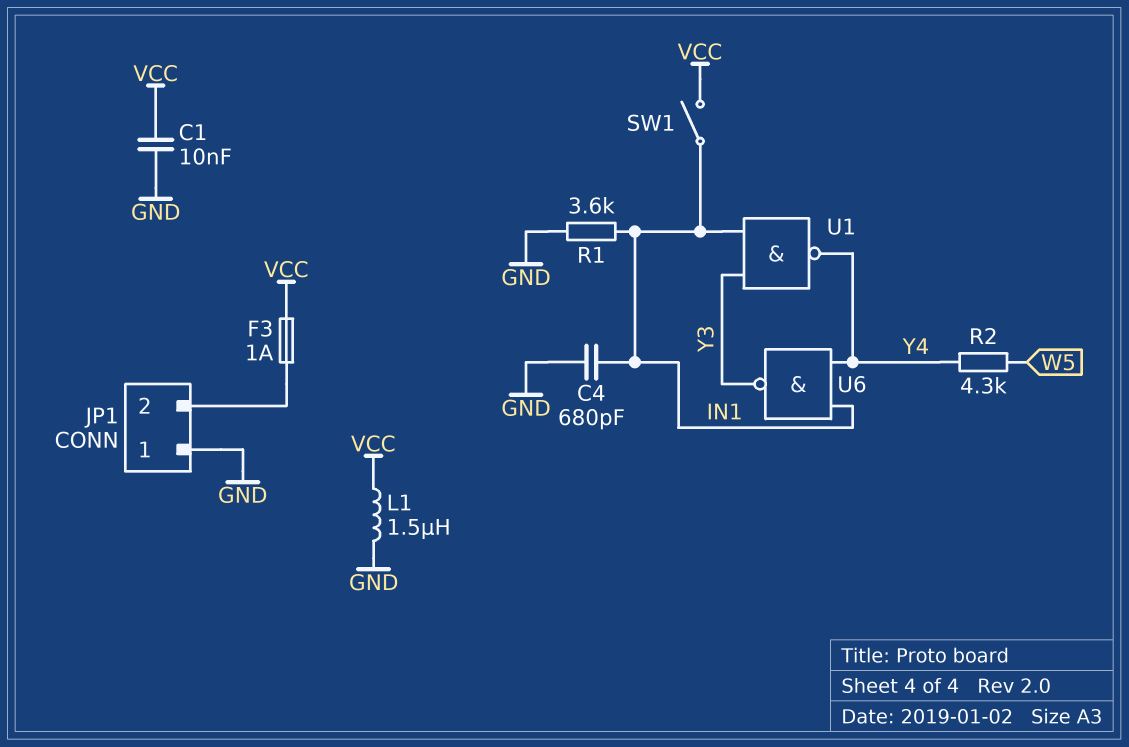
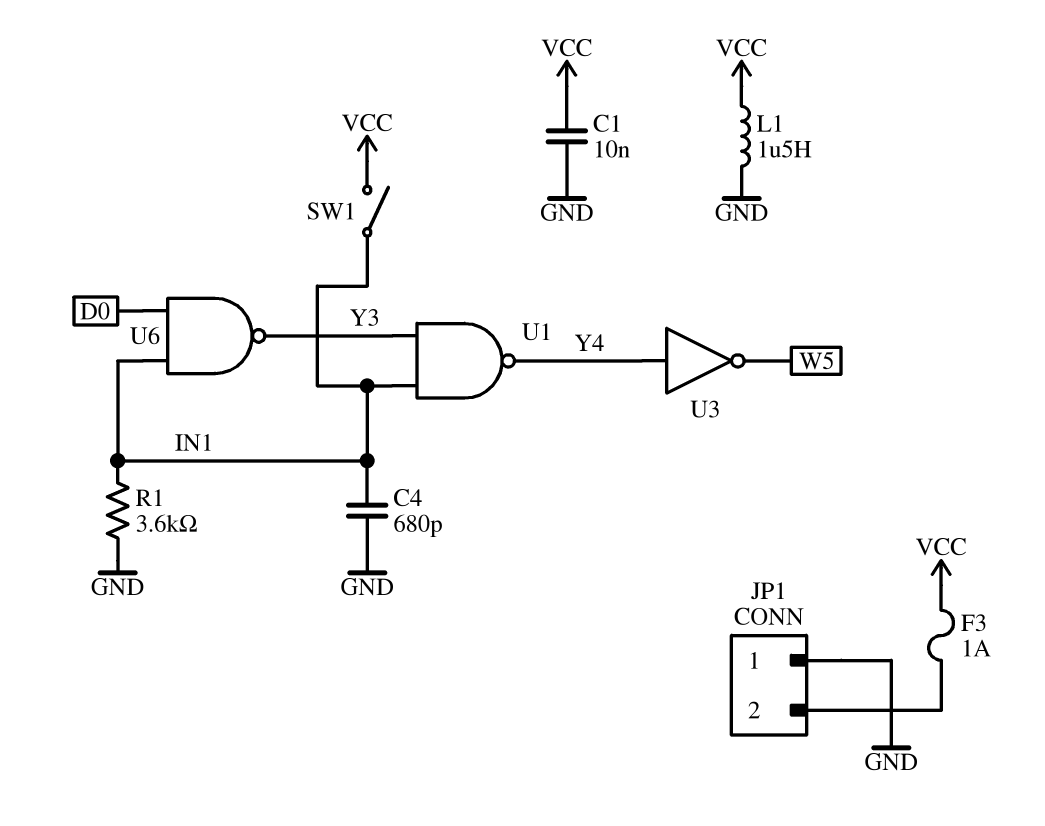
R2: 4.3k (W5, Y4) -> none
U3: none -> NOT (in Y4, out W5)
U6: NAND (in IN1, in Y4, out Y3) -> NAND (in D0, in IN1, out Y3)

